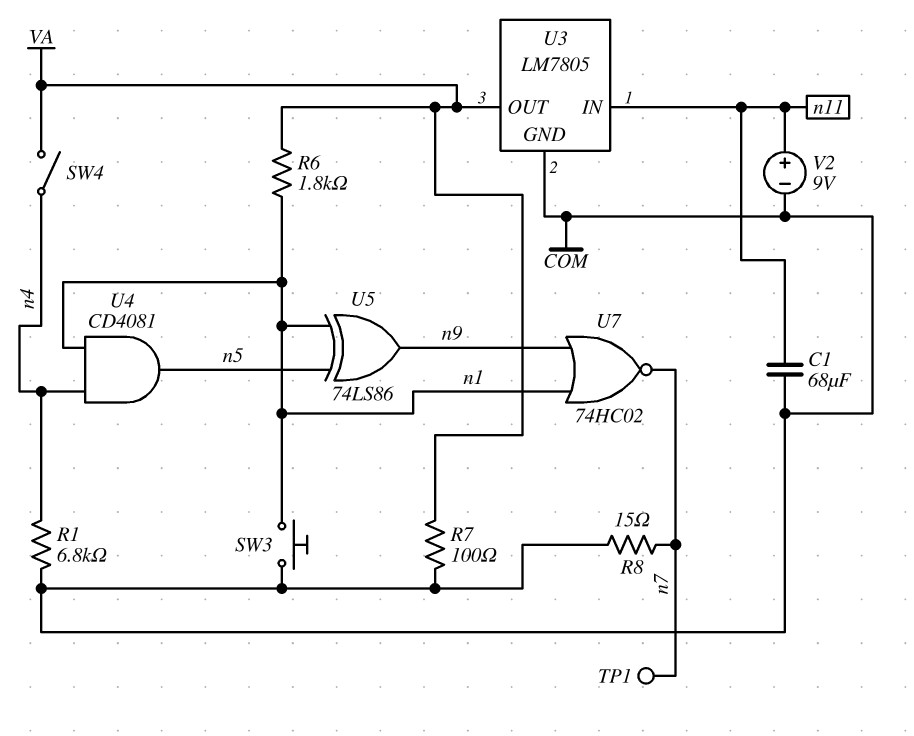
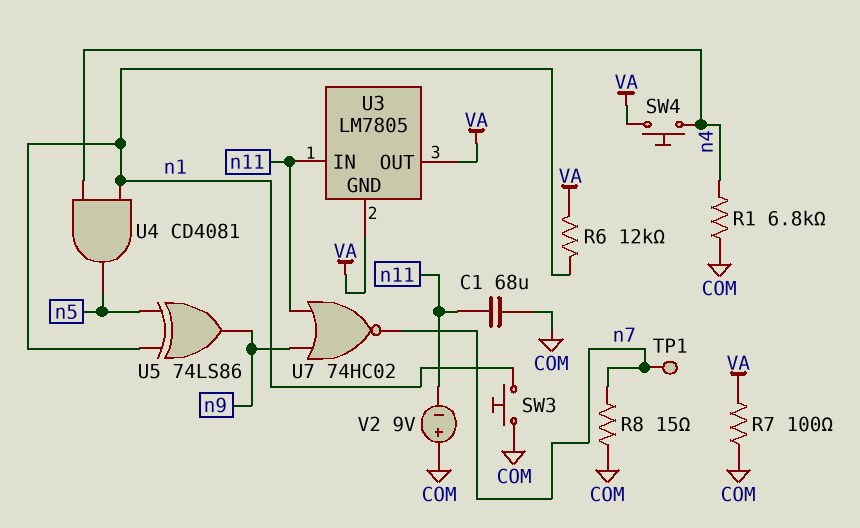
R6: 1.8k (VA, n1) -> 12k (VA, n1)
SW4: switch (VA, n4) -> button (VA, n4)
U3 pin GND: COM -> VA
U7: NOR 74HC02 (in n1, in n9, out n7) -> NOR 74HC02 (in n9, in n11, out n7)
V2: 9V (plus n11, minus COM) -> 9V (plus COM, minus n11)

